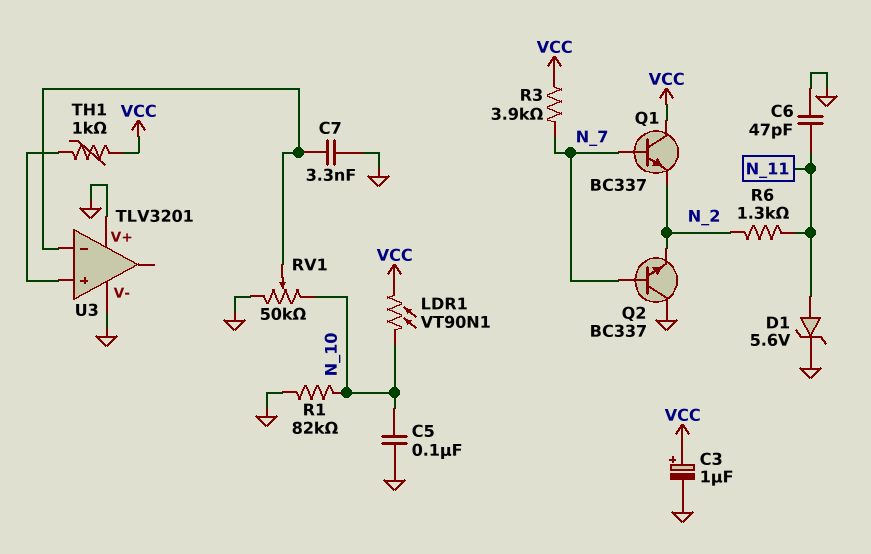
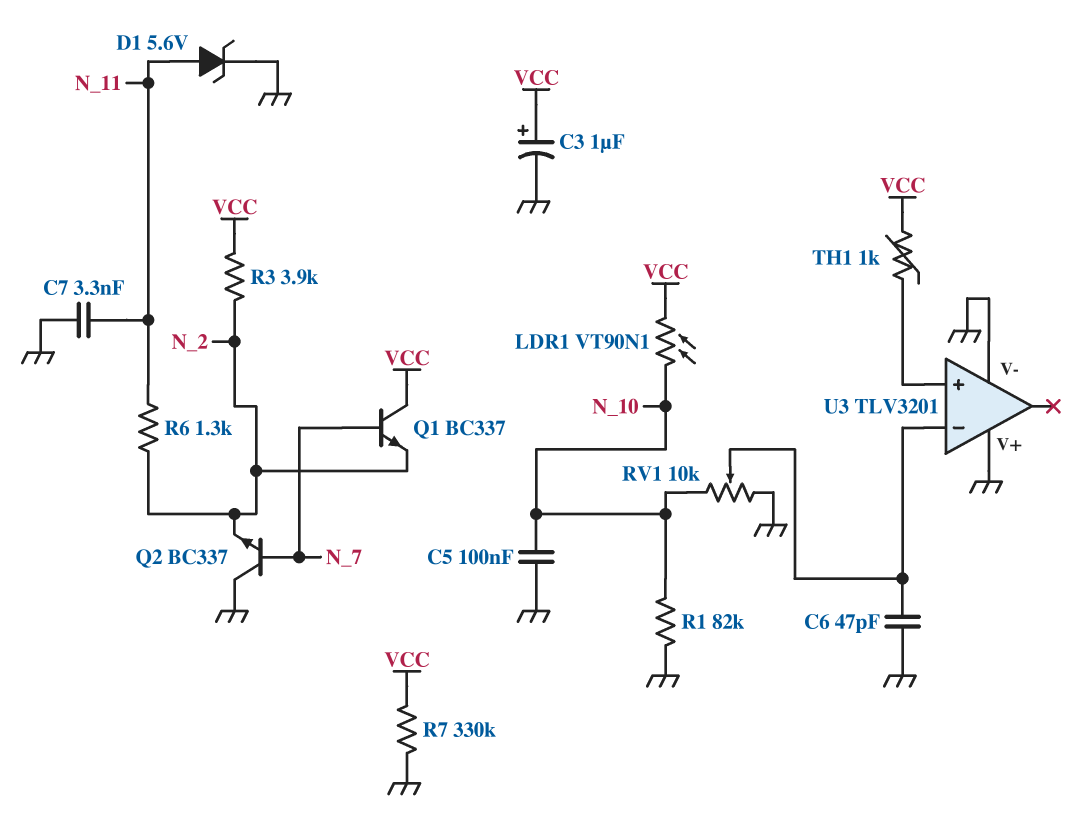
C6: 47pF (GND, N_11) -> 47pF (GND, U3/in-)
C7: 3.3nF (GND, U3/in-) -> 3.3nF (GND, N_11)
R3: 3.9k (N_7, VCC) -> 3.9k (N_2, VCC)
R7: none -> 330k (GND, VCC)
RV1: 50k (GND, N_10, wiper U3/in-) -> 10k (GND, N_10, wiper U3/in-)

